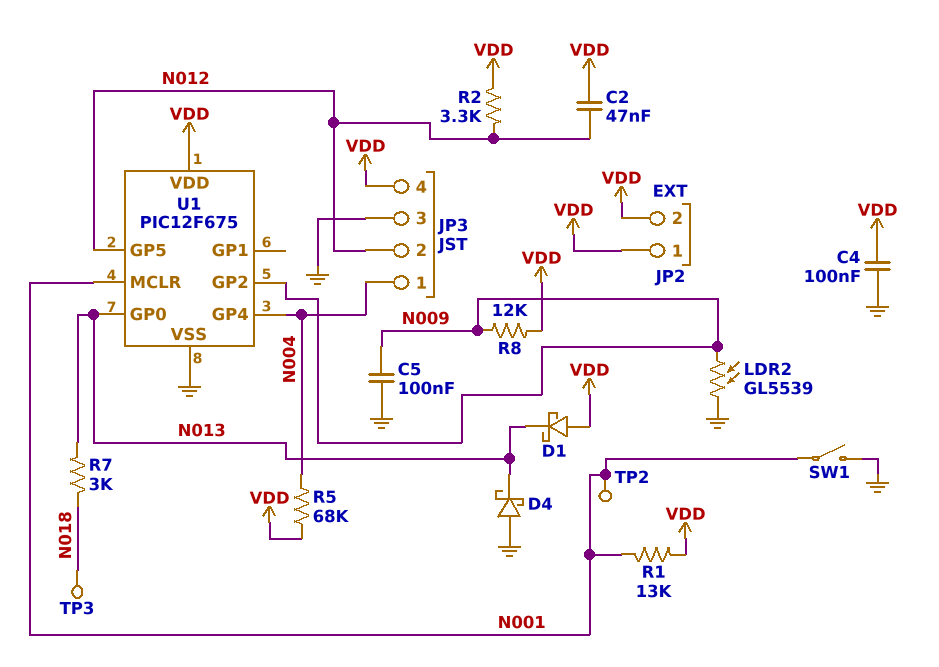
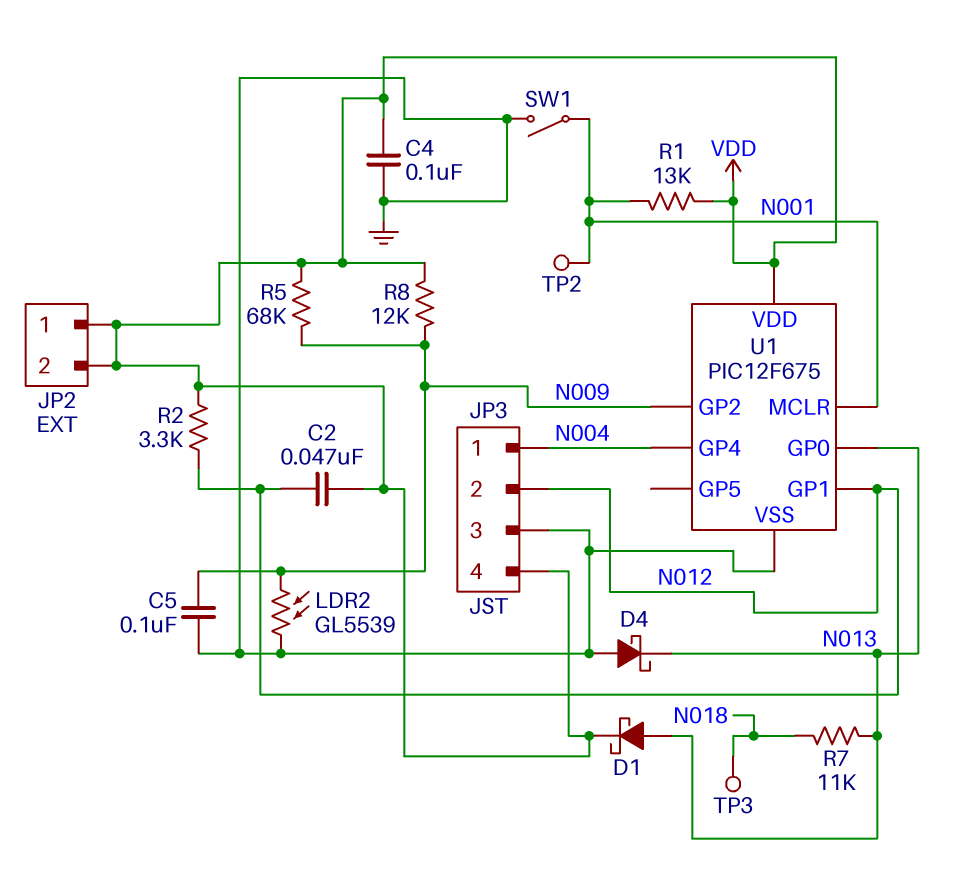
D1: schottky (A VDD, K N013) -> schottky (A N013, K VDD)
R5: 68k (N004, VDD) -> 68k (N009, VDD)
R7: 3k (N013, N018) -> 11k (N013, N018)
U1 pin GP1: none -> N012
U1 pin GP5: N012 -> none

